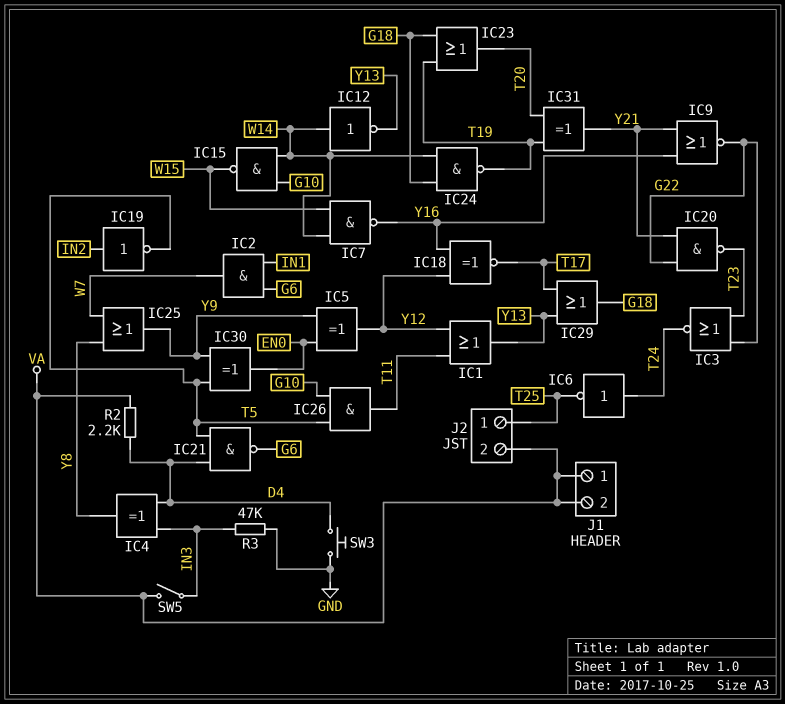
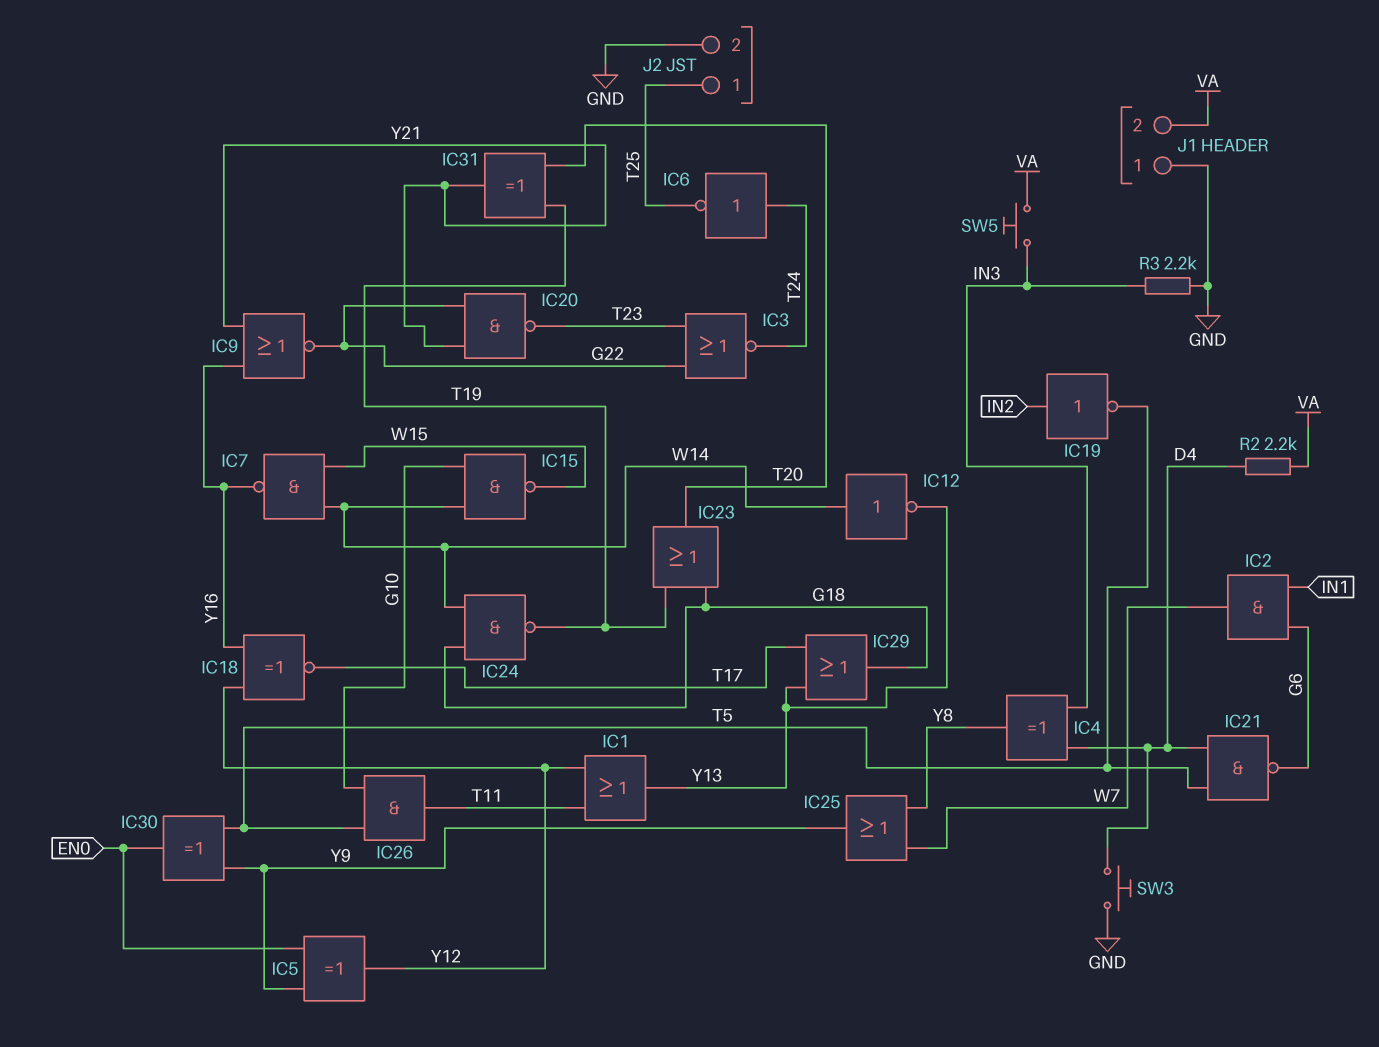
J1 pin 1: VA -> GND
J2 pin 2: VA -> GND
R3: 47k (GND, IN3) -> 2.2k (GND, IN3)
SW5: switch (IN3, VA) -> button (IN3, VA)

